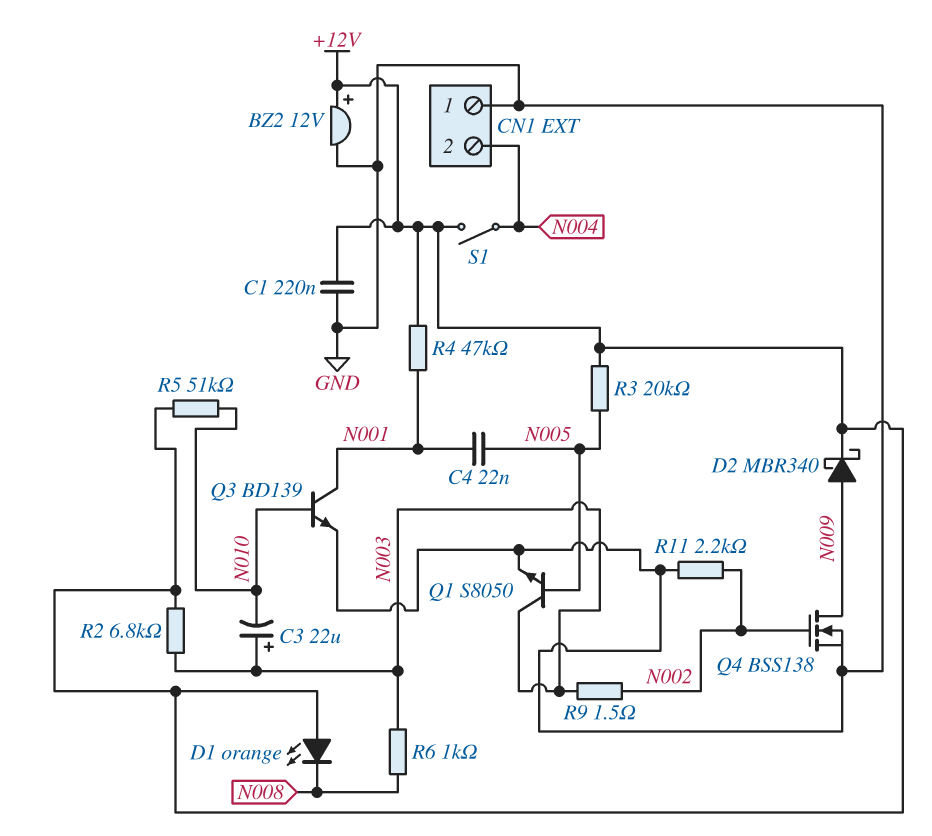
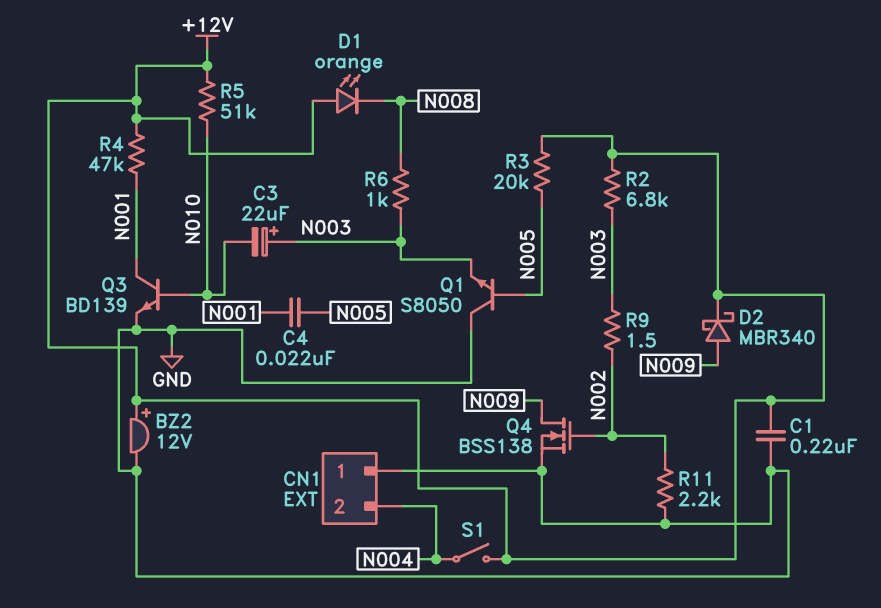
Q1: NPN S8050 (B N005, C N003, E GND) -> NPN S8050 (B N005, C GND, E N003)

